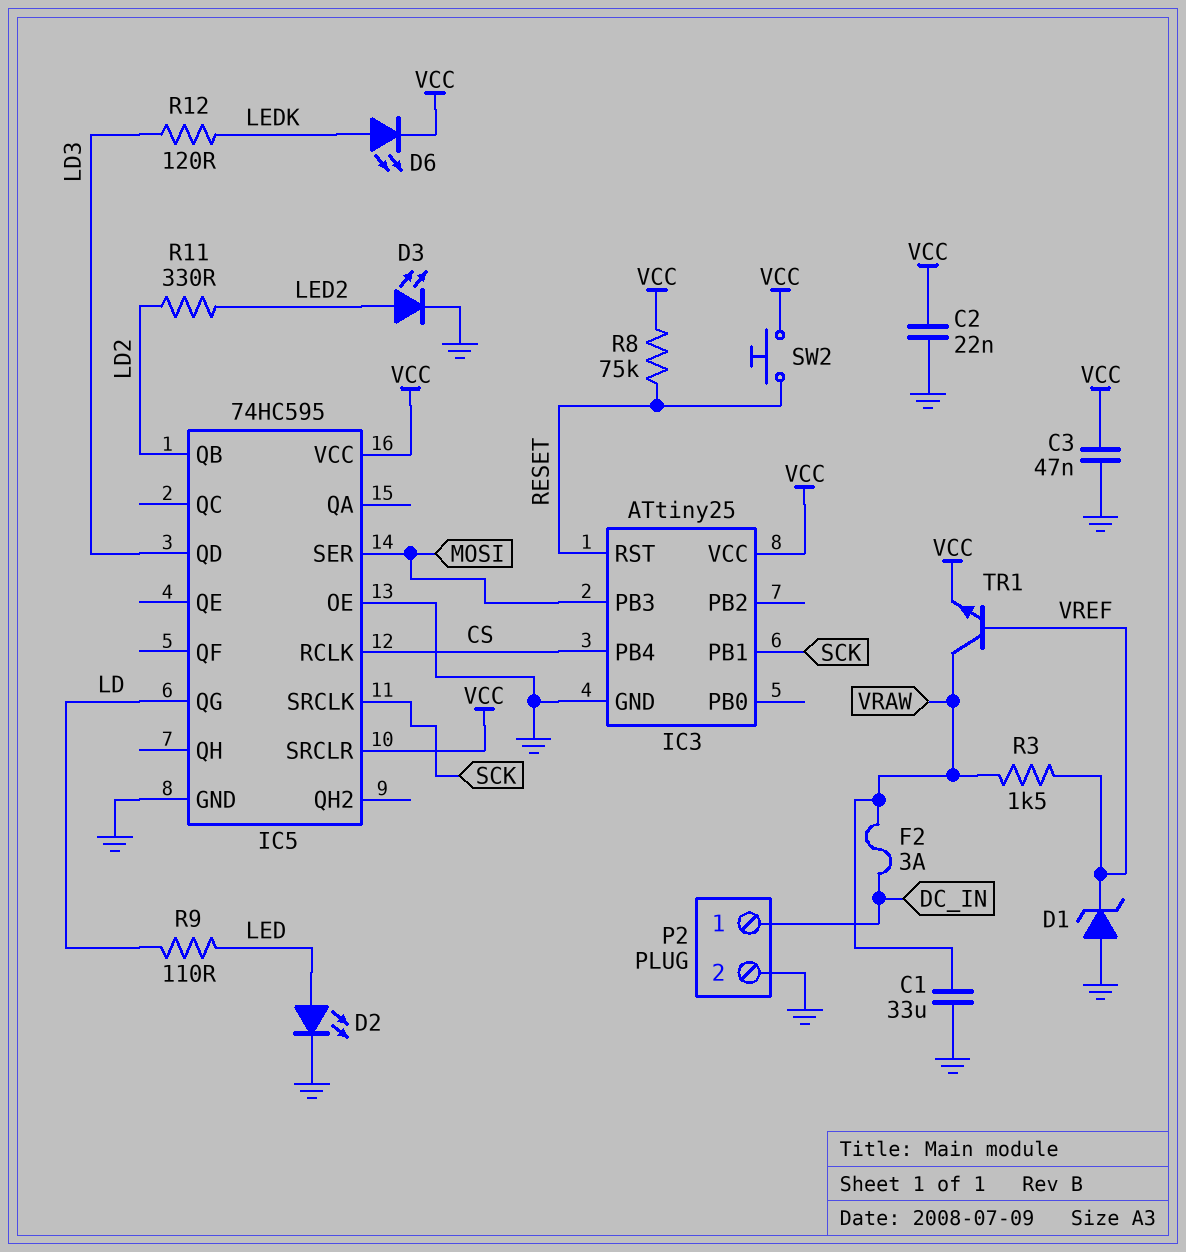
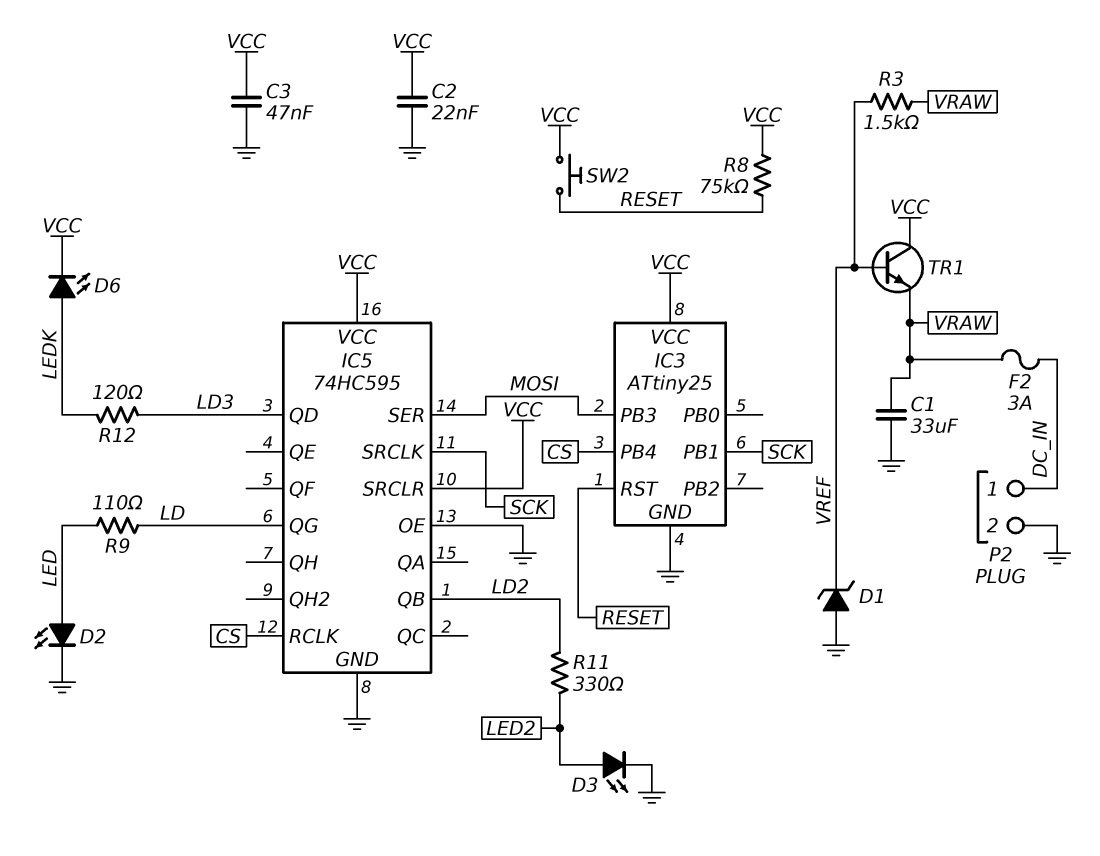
TR1: NPN (B VREF, C VRAW, E VCC) -> NPN (B VREF, C VCC, E VRAW)

